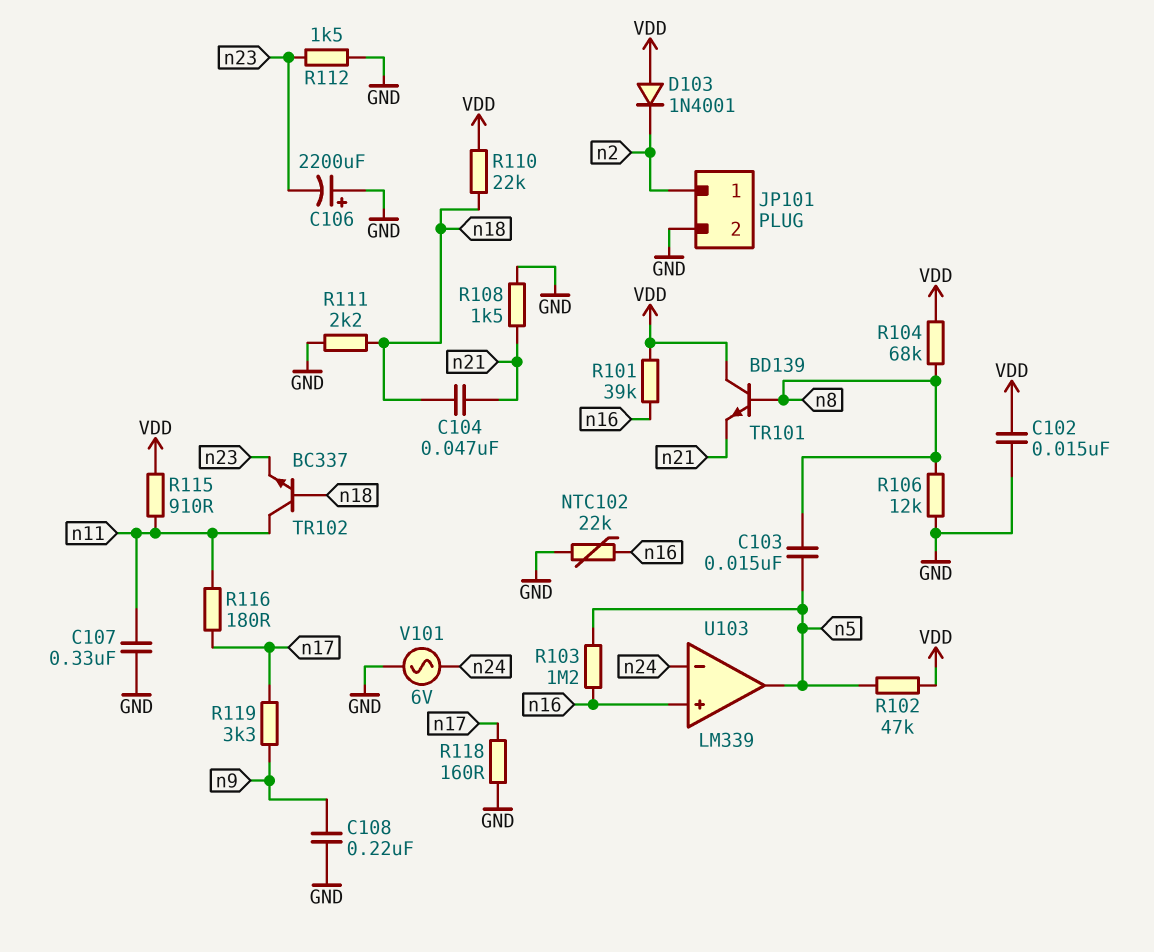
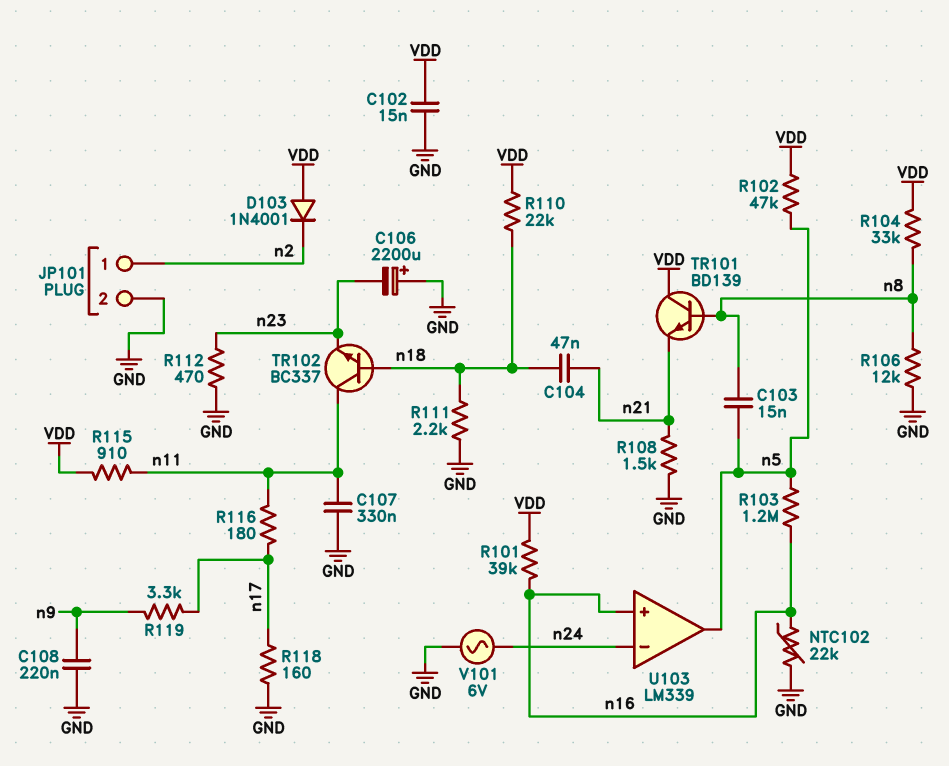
R104: 68k (VDD, n8) -> 33k (VDD, n8)
R112: 1.5k (GND, n23) -> 470 (GND, n23)

